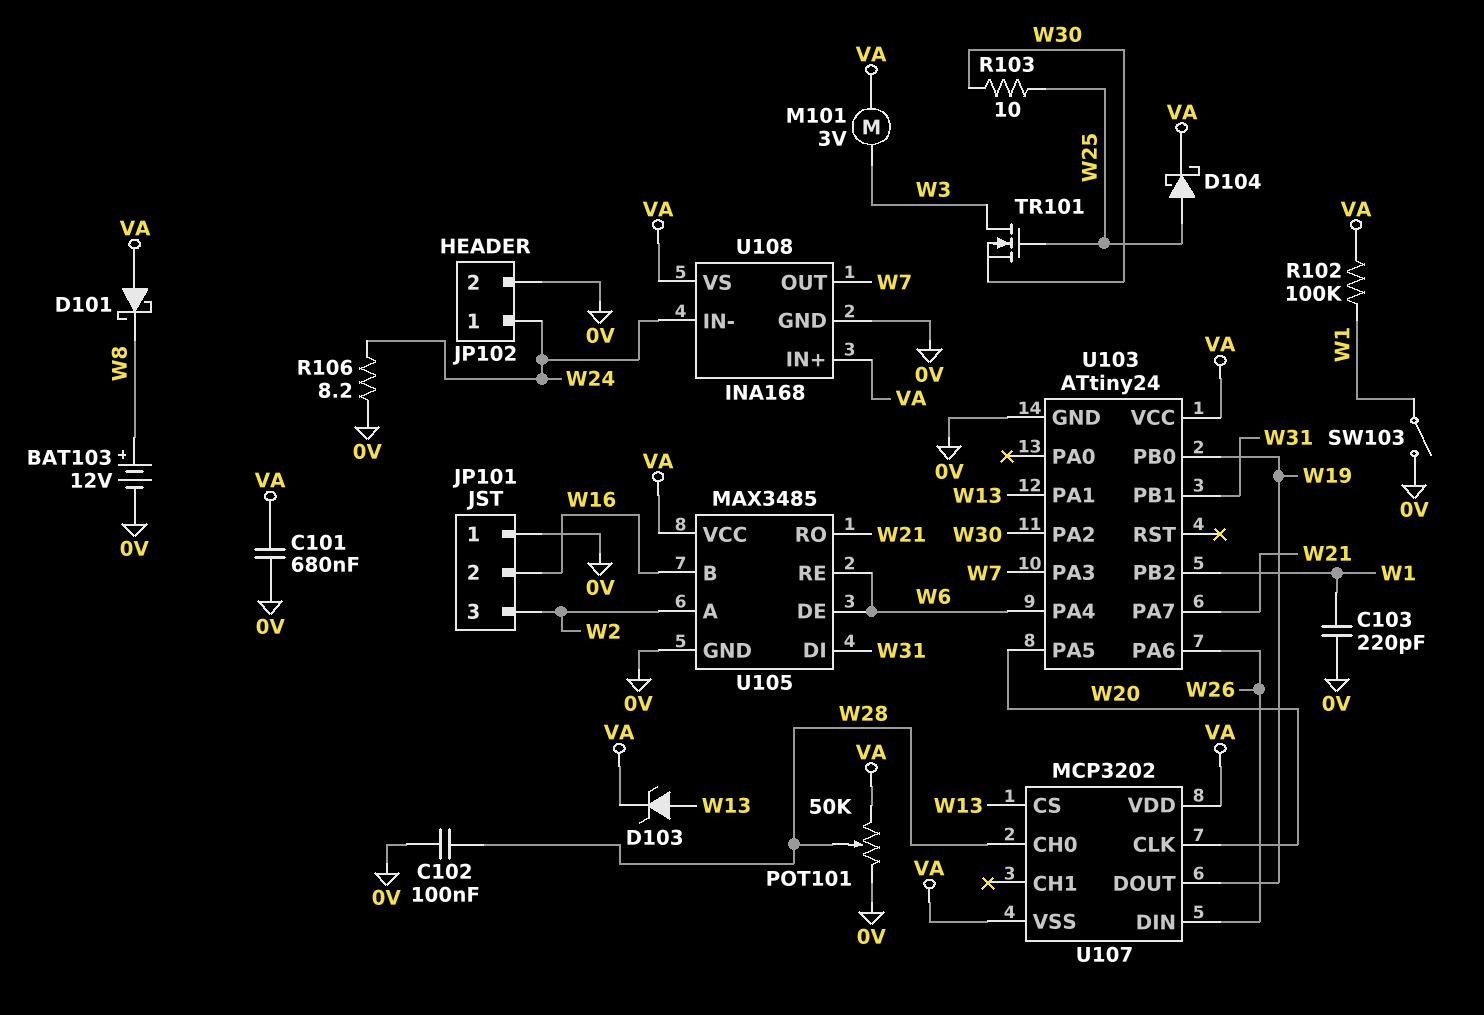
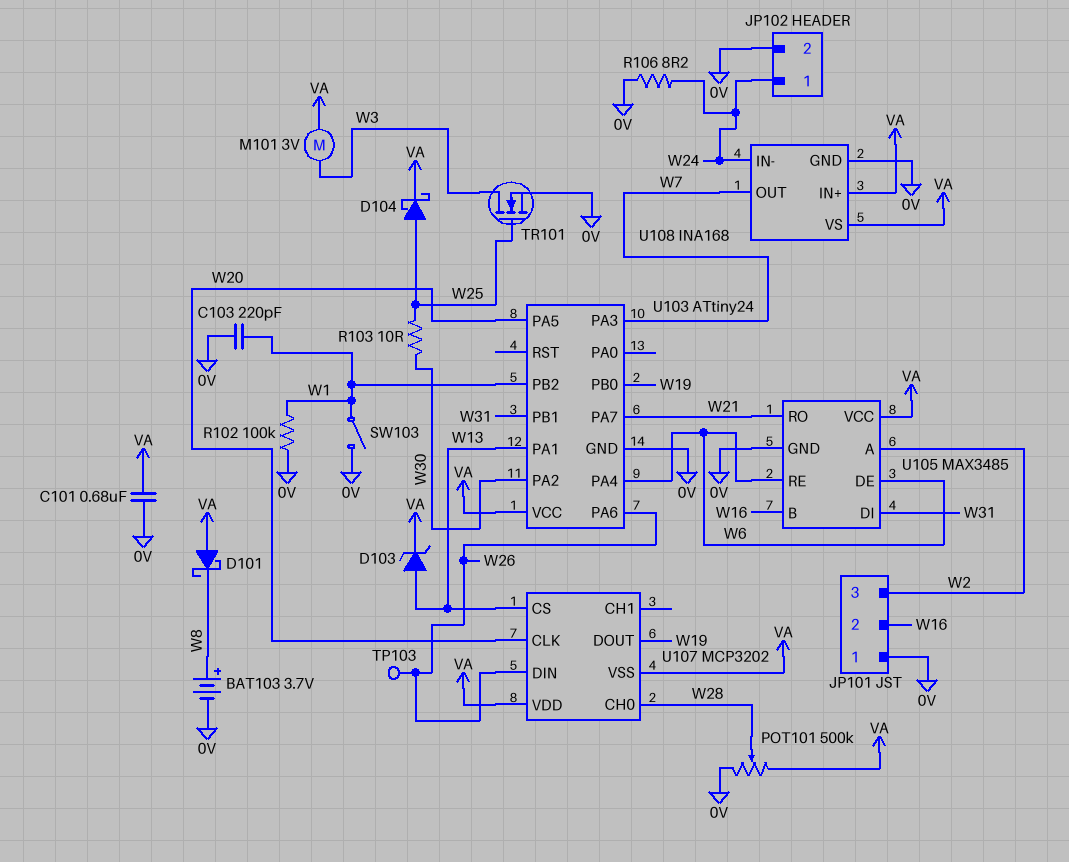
BAT103: 12V (plus W8, minus 0V) -> 3.7V (plus W8, minus 0V)
C102: 100nF (0V, W28) -> none
POT101: 50k (0V, VA, wiper W28) -> 500k (0V, VA, wiper W28)
R102: 100k (VA, W1) -> 100k (0V, W1)
TP103: none -> test point (W26)
TR101: NMOS (G W25, D W3, S W30) -> NMOS (G W25, D W3, S 0V)

